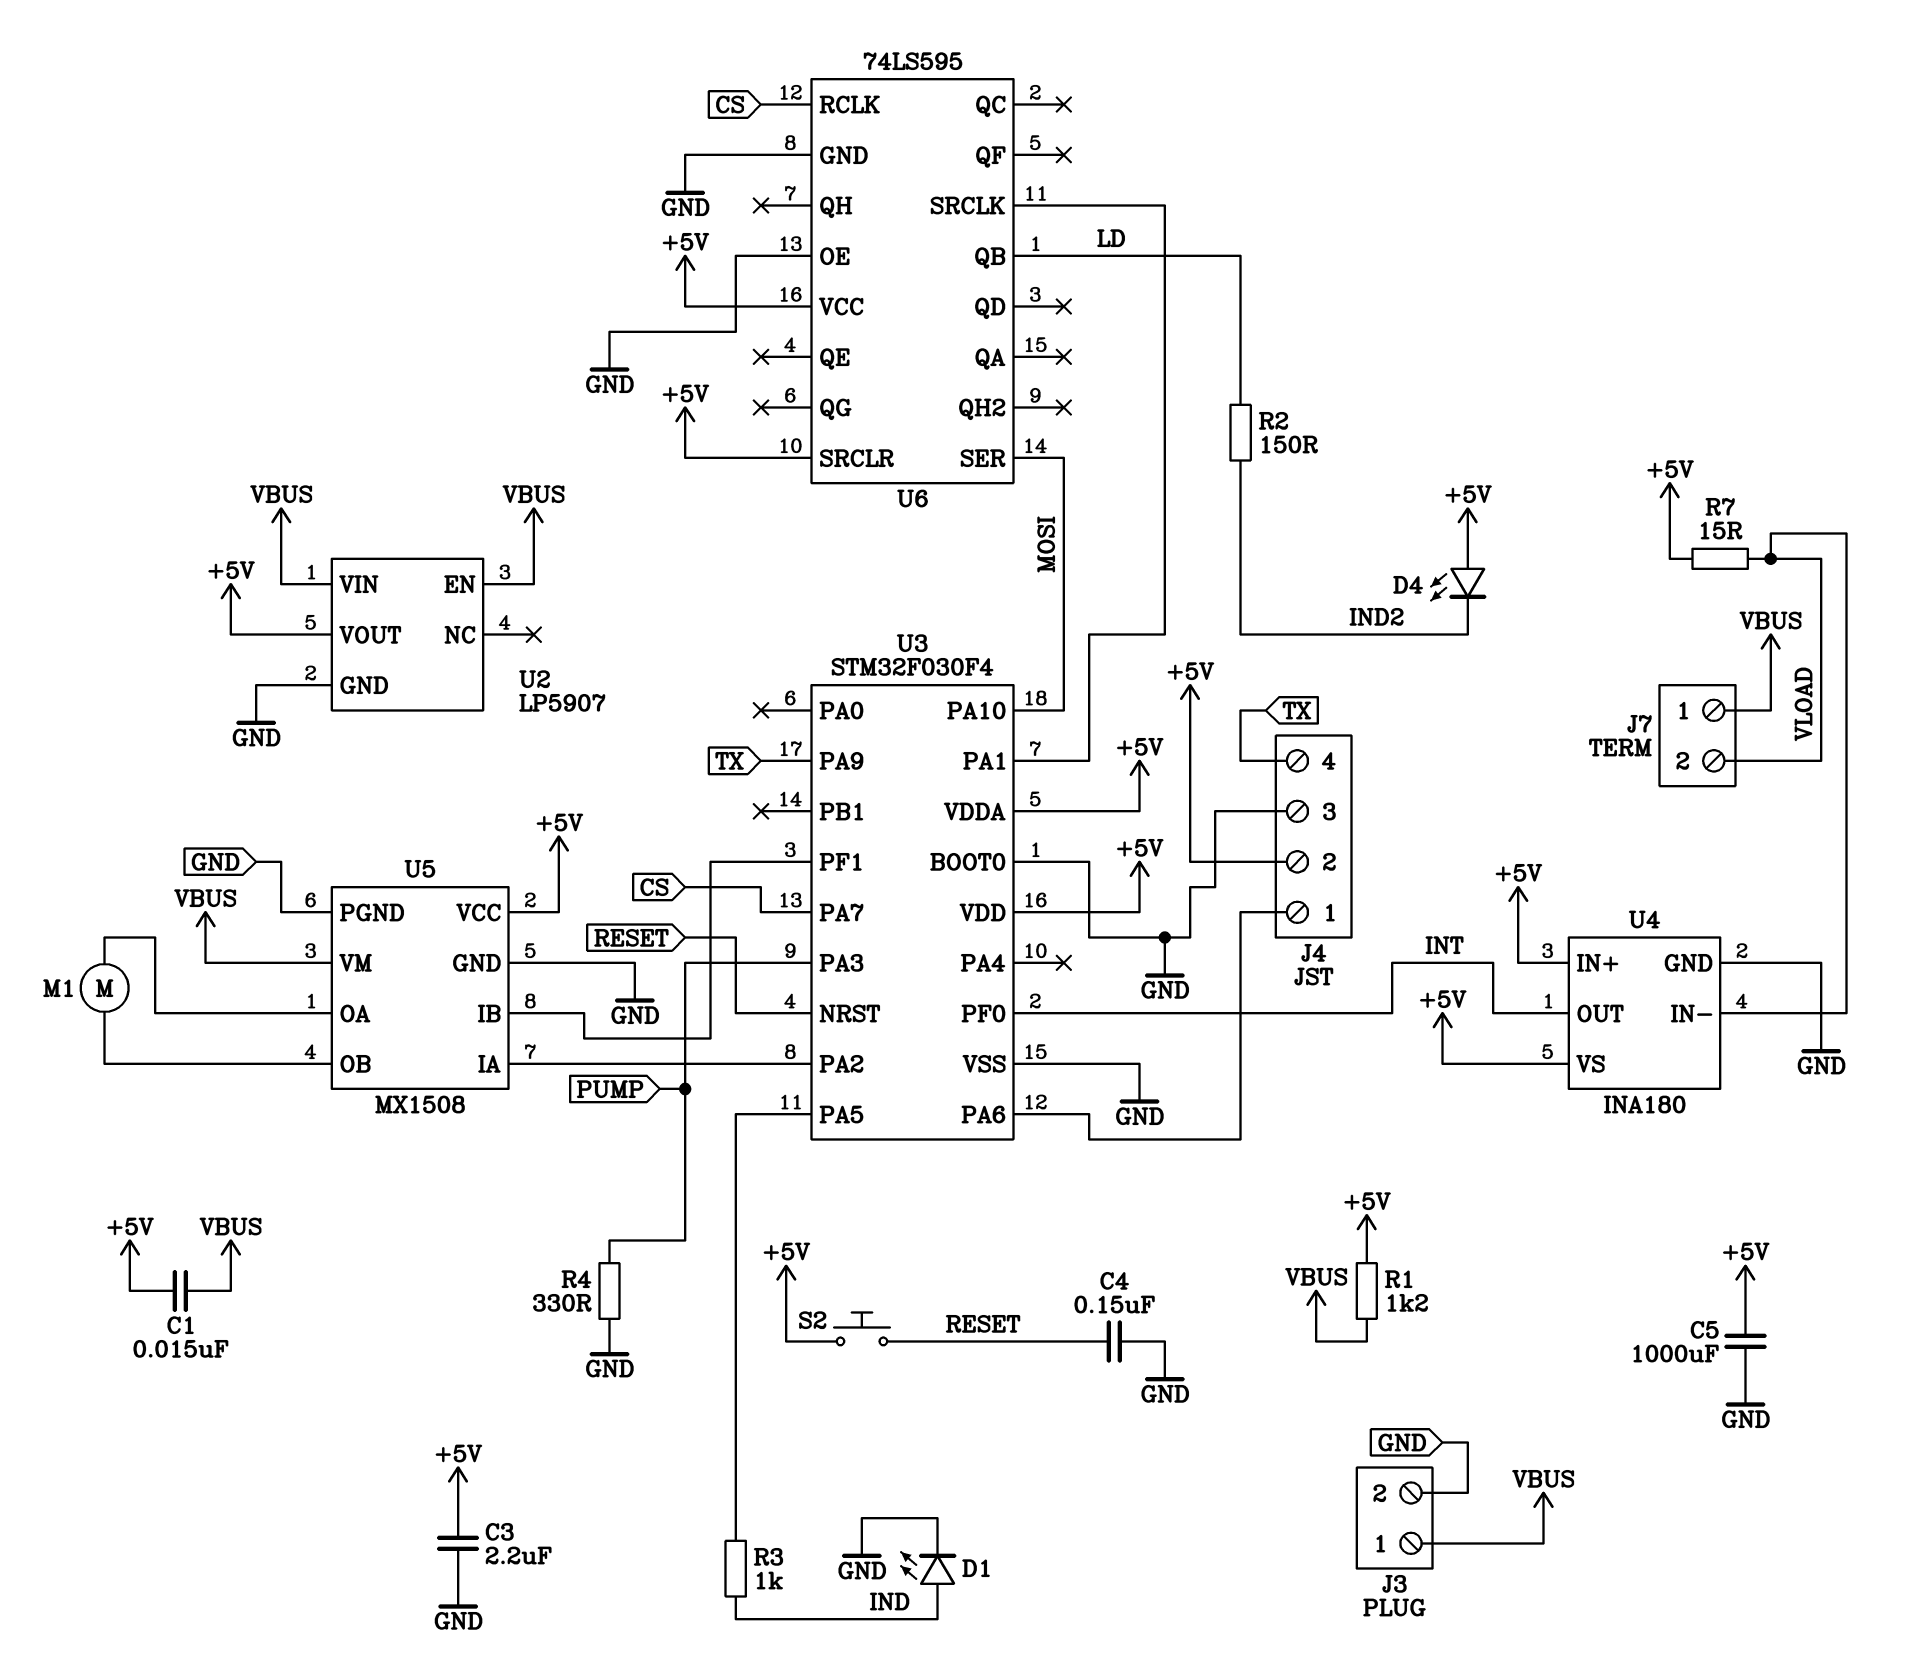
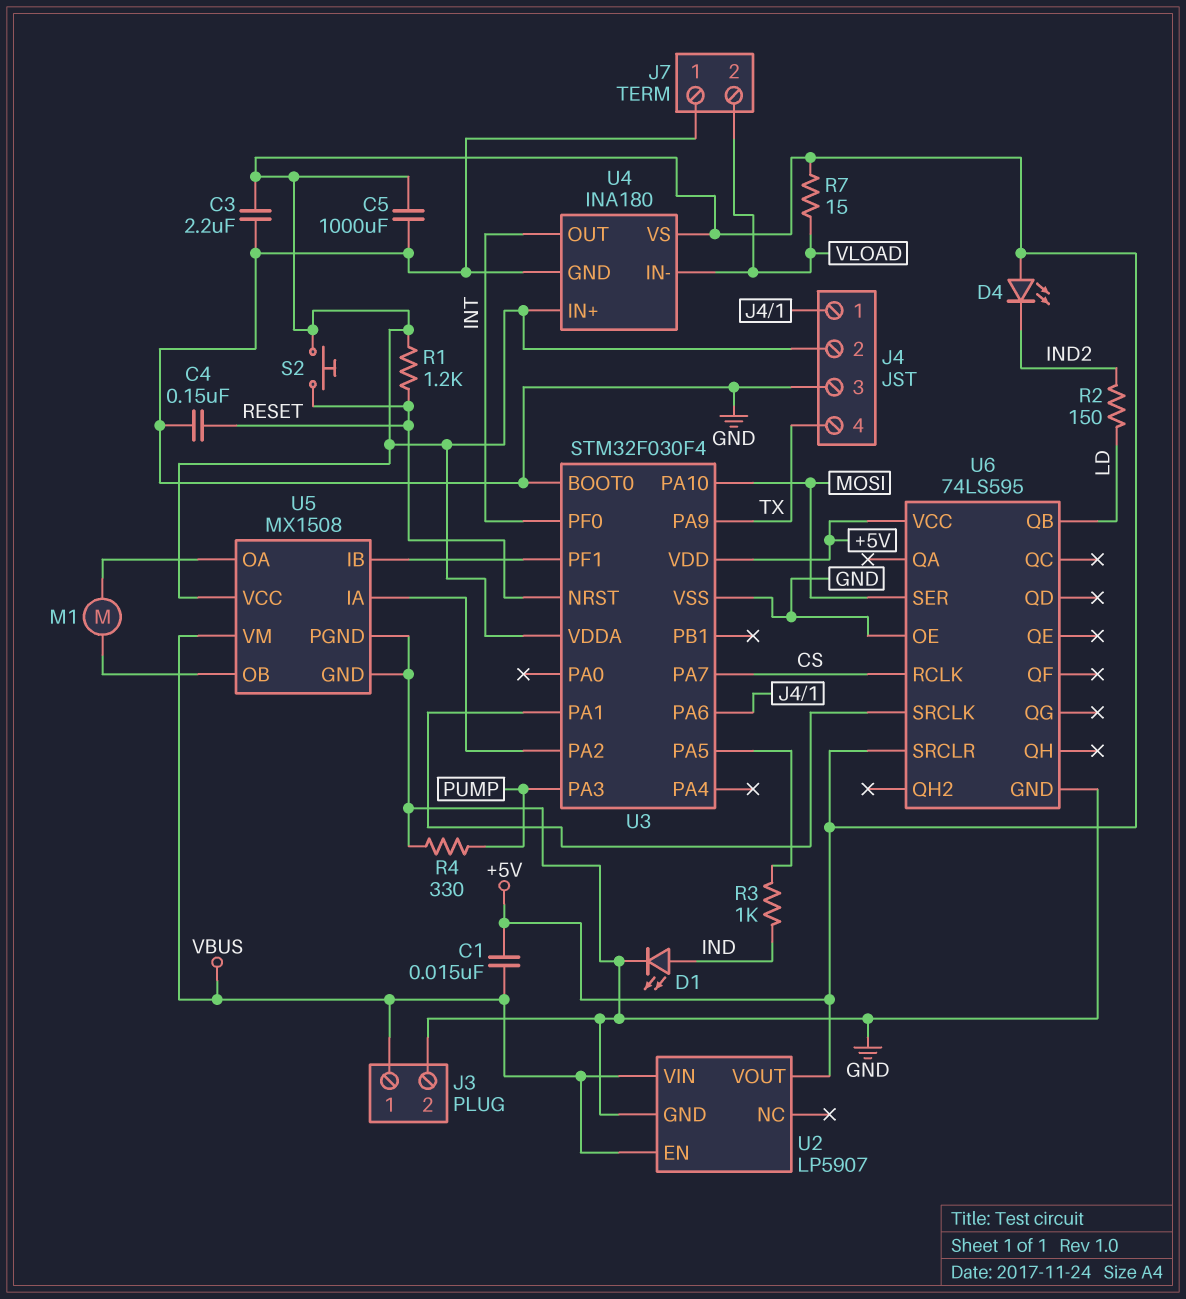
J7 pin 1: VBUS -> GND
R1: 1.2k (+5V, VBUS) -> 1.2k (+5V, RESET)

